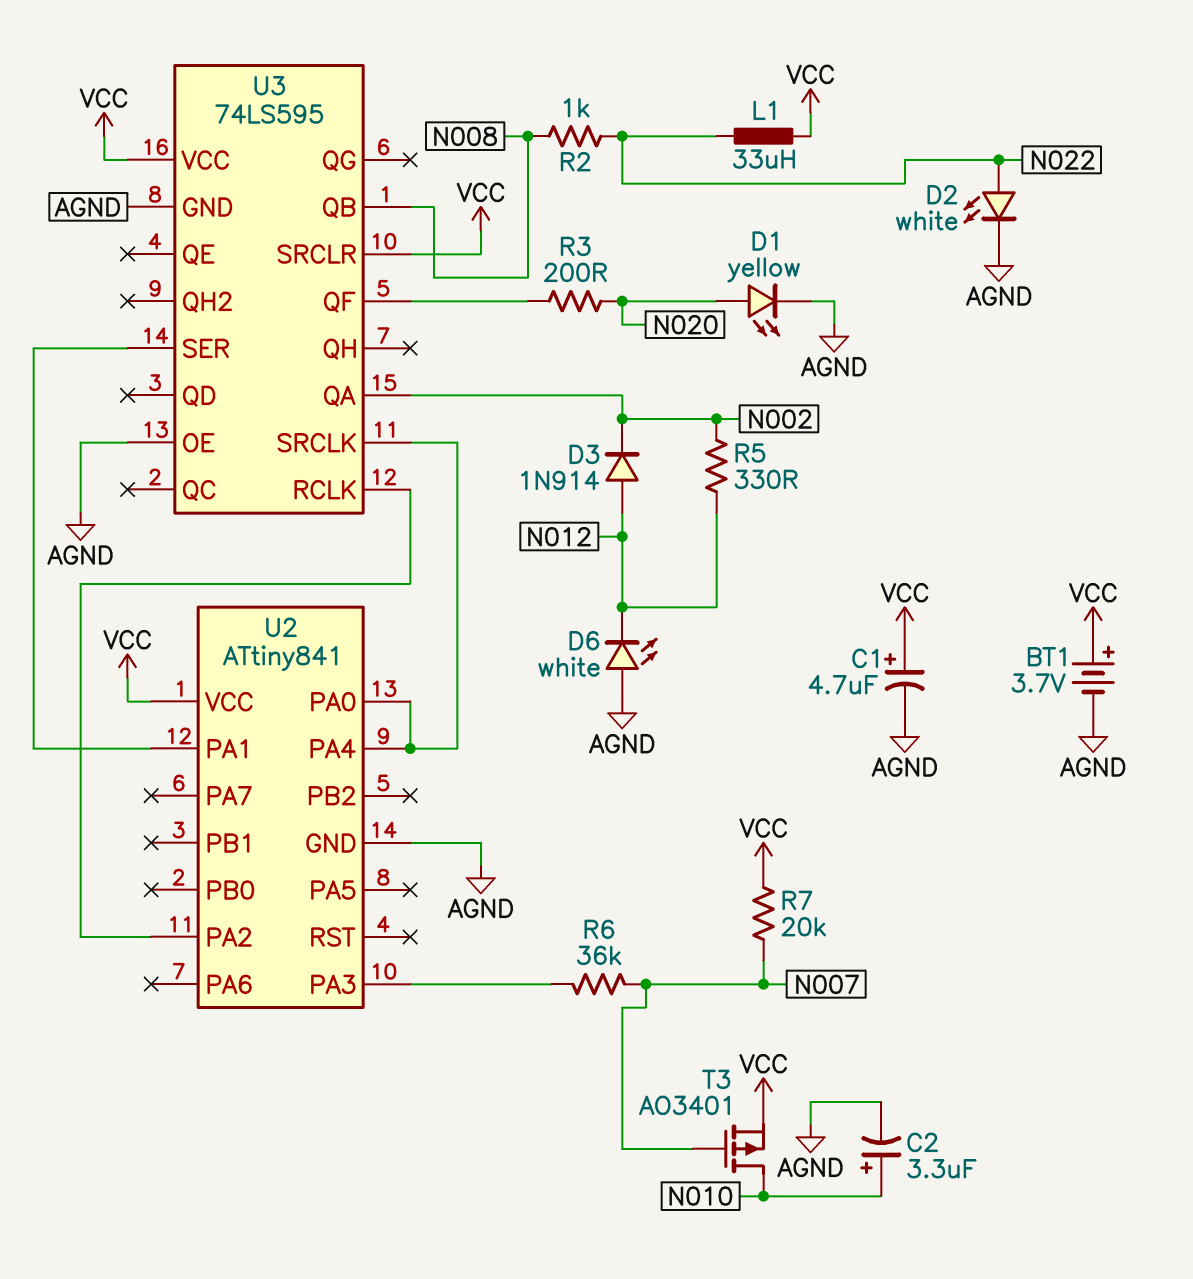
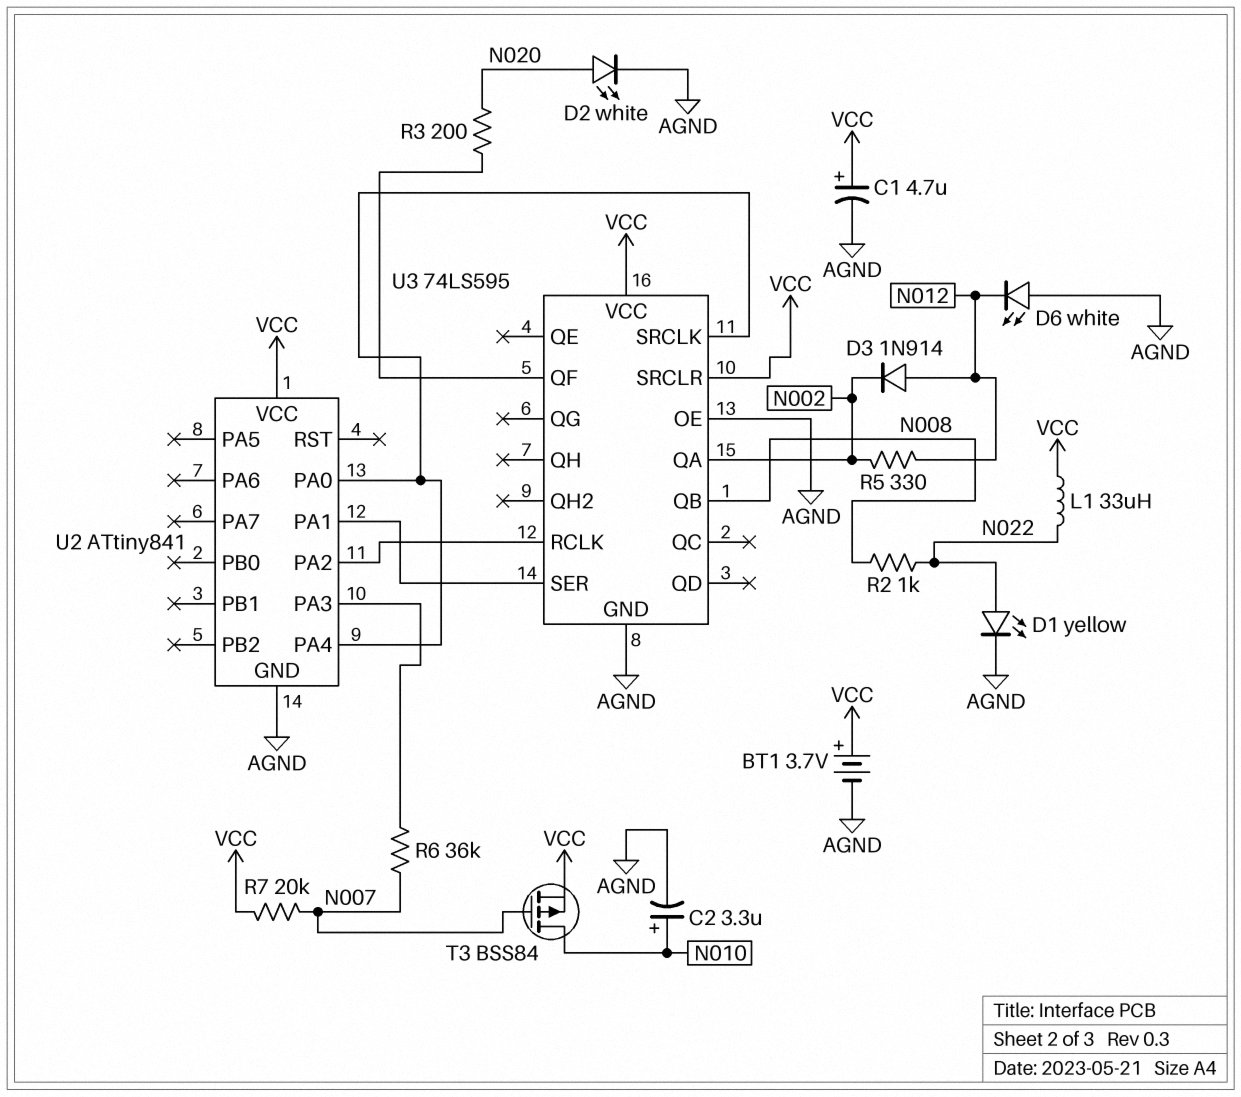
D1: LED yellow (A N020, K AGND) -> LED yellow (A N022, K AGND)
D2: LED white (A N022, K AGND) -> LED white (A N020, K AGND)
T3: PMOS AO3401 (G N007, D N010, S VCC) -> PMOS BSS84 (G N007, D N010, S VCC)

